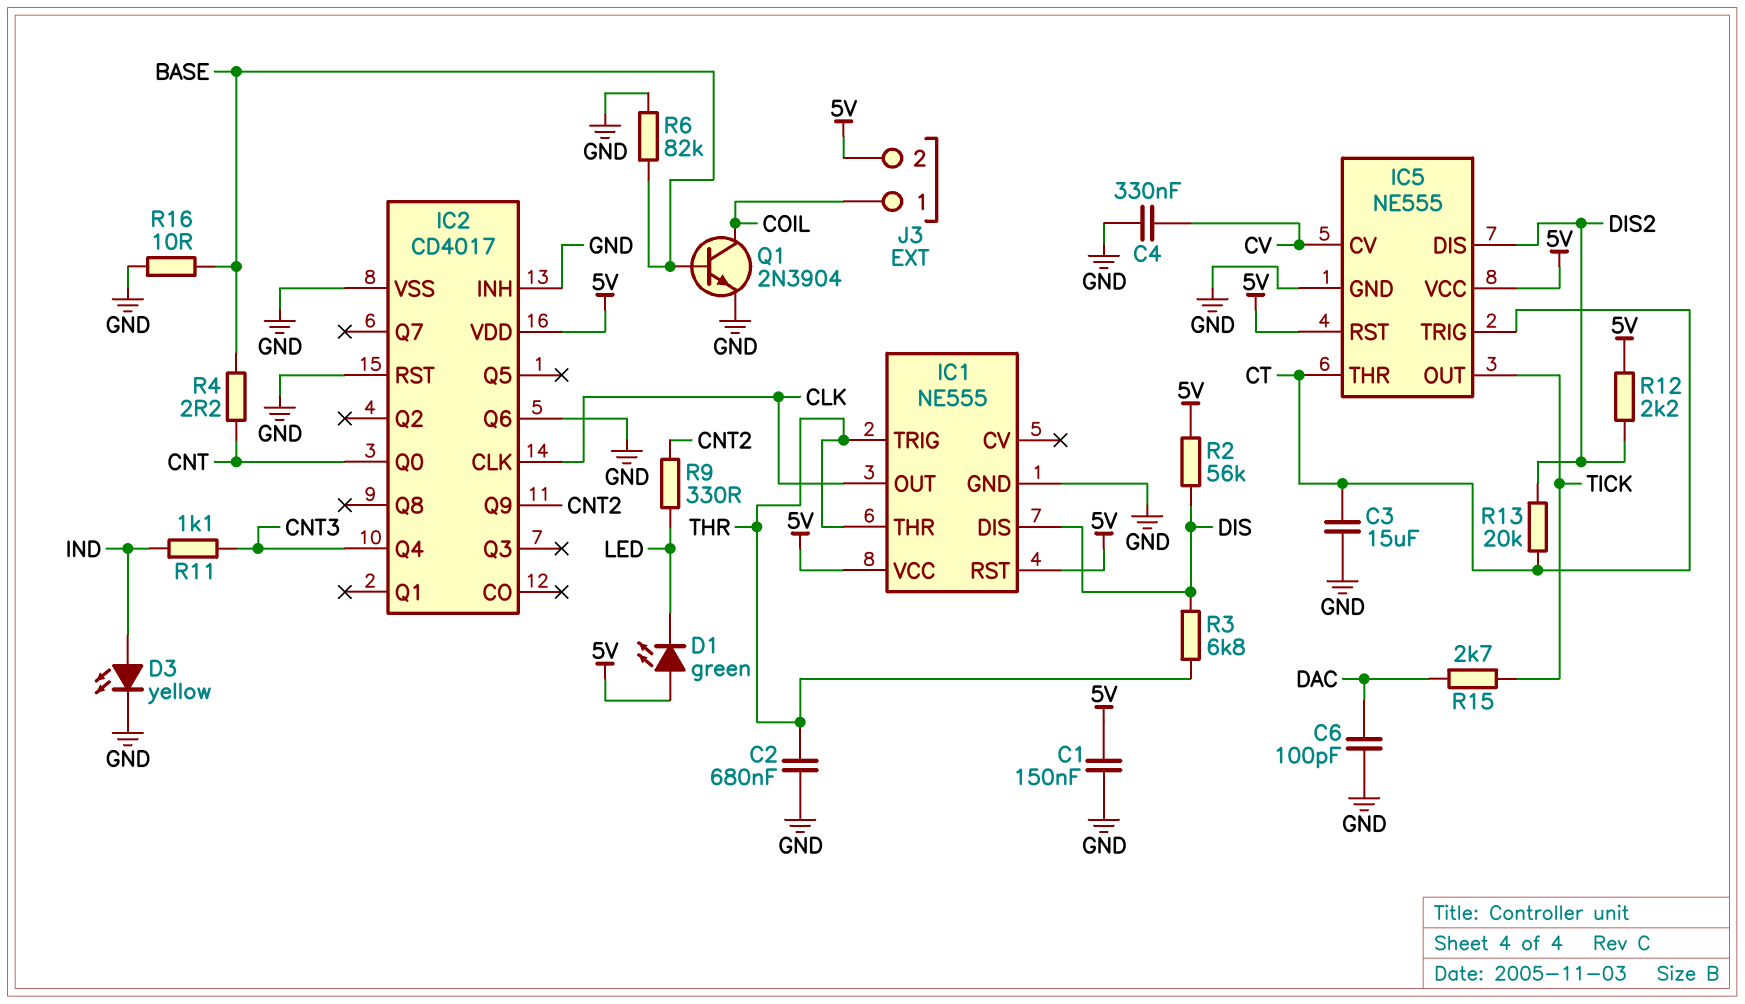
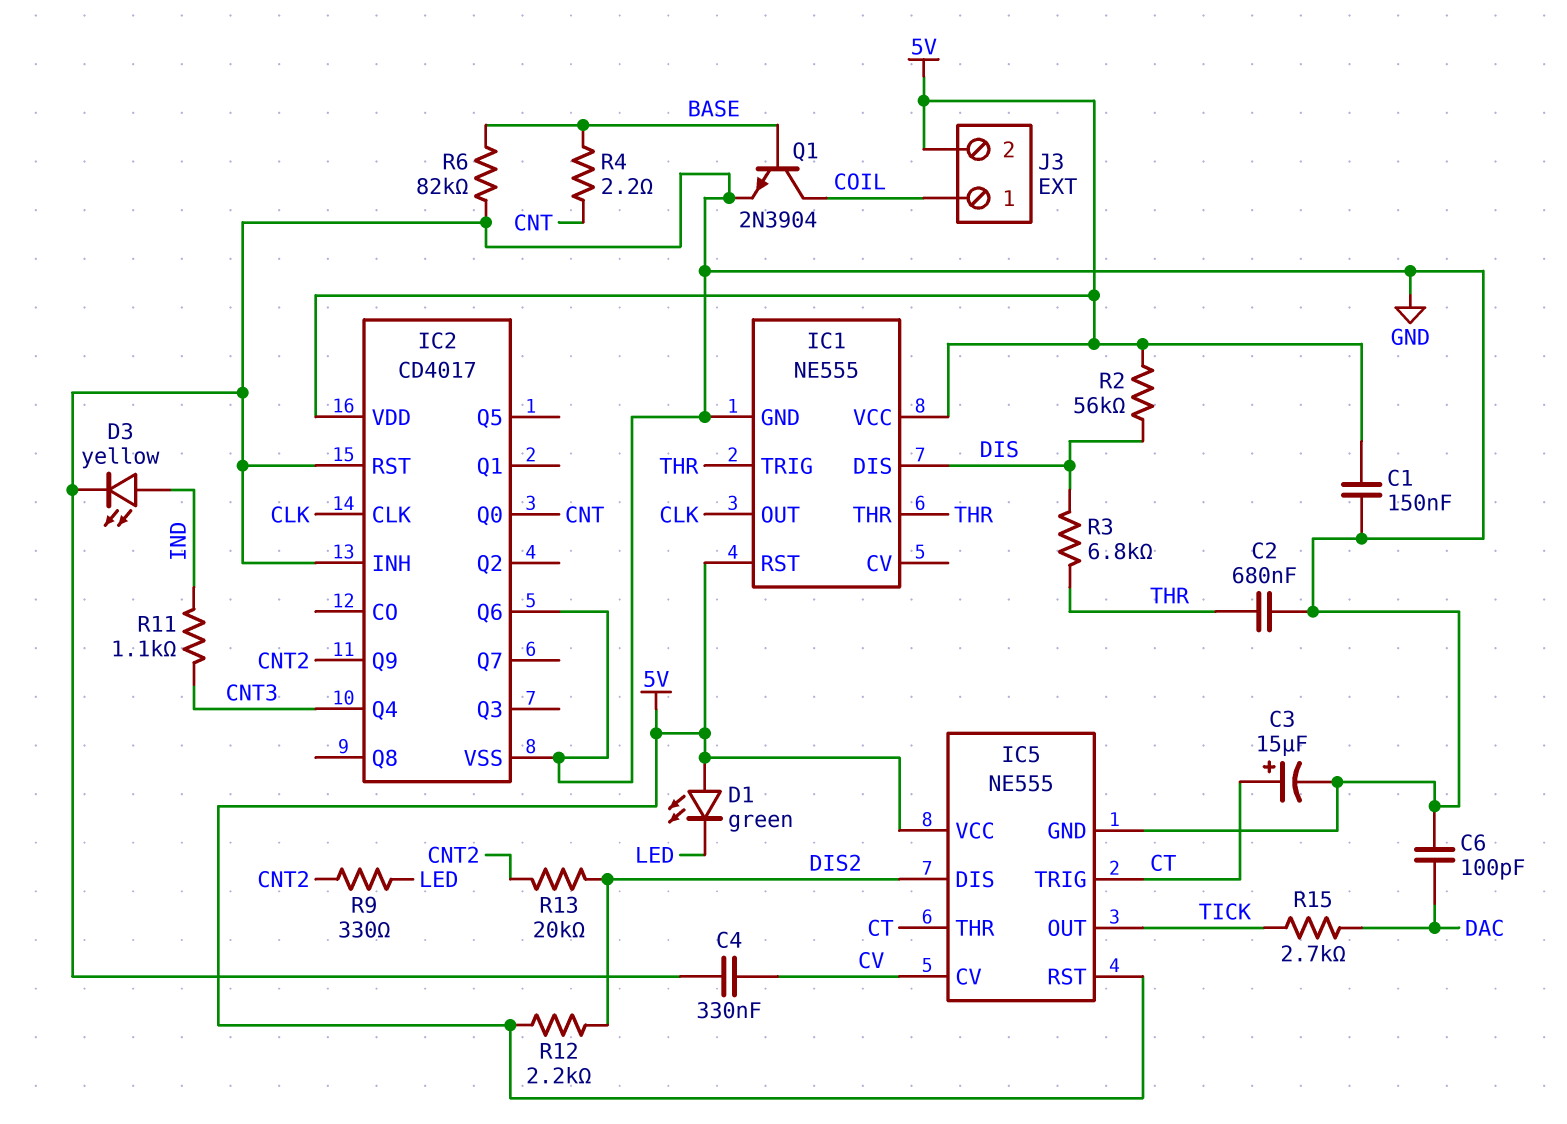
C3: 15uF (CT, GND) -> 15uF (plus CT, minus GND)
R13: 20k (CT, DIS2) -> 20k (CNT2, DIS2)
R16: 10 (BASE, GND) -> none

